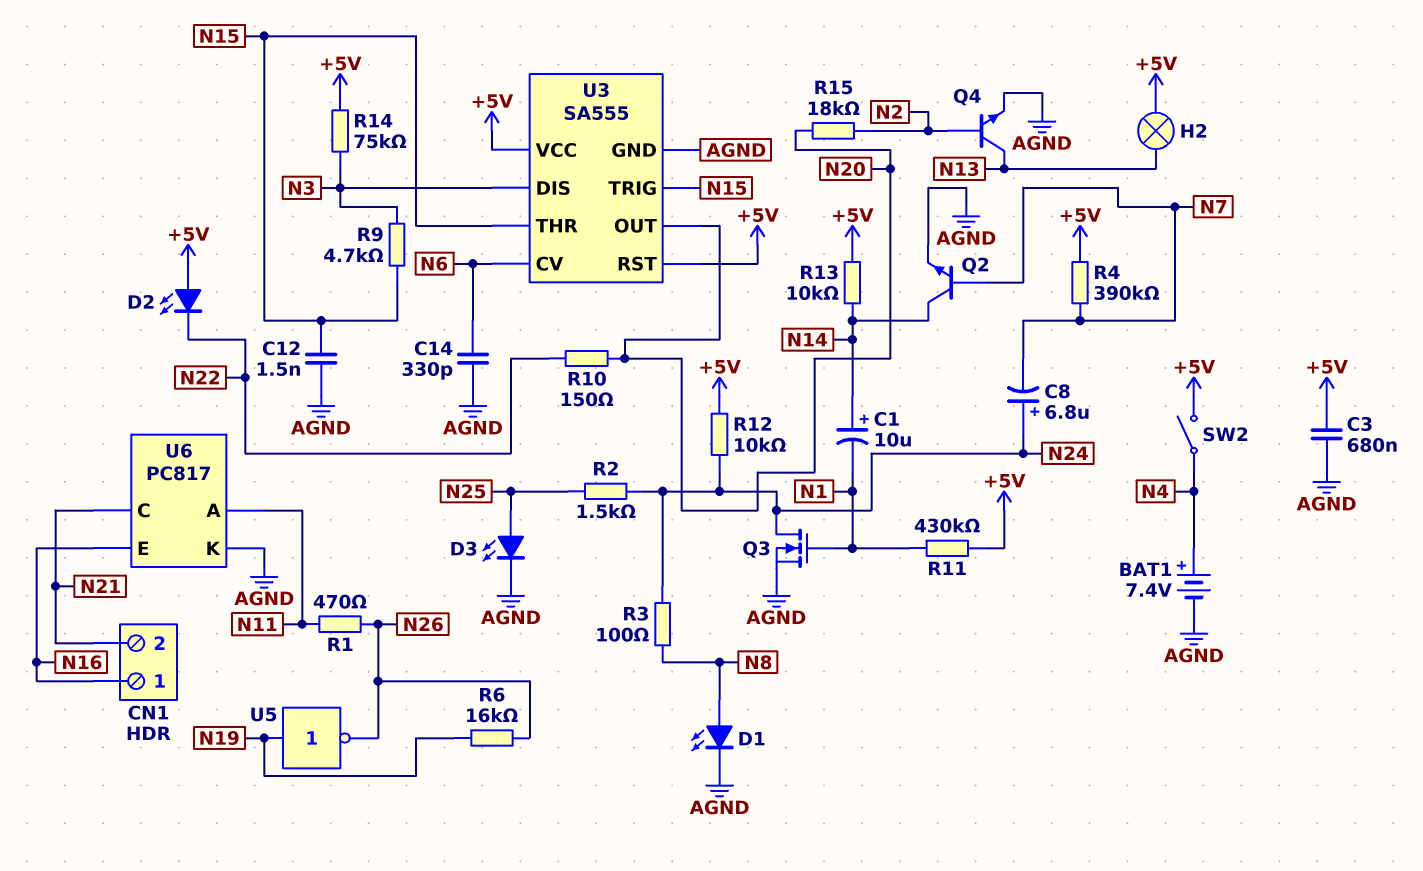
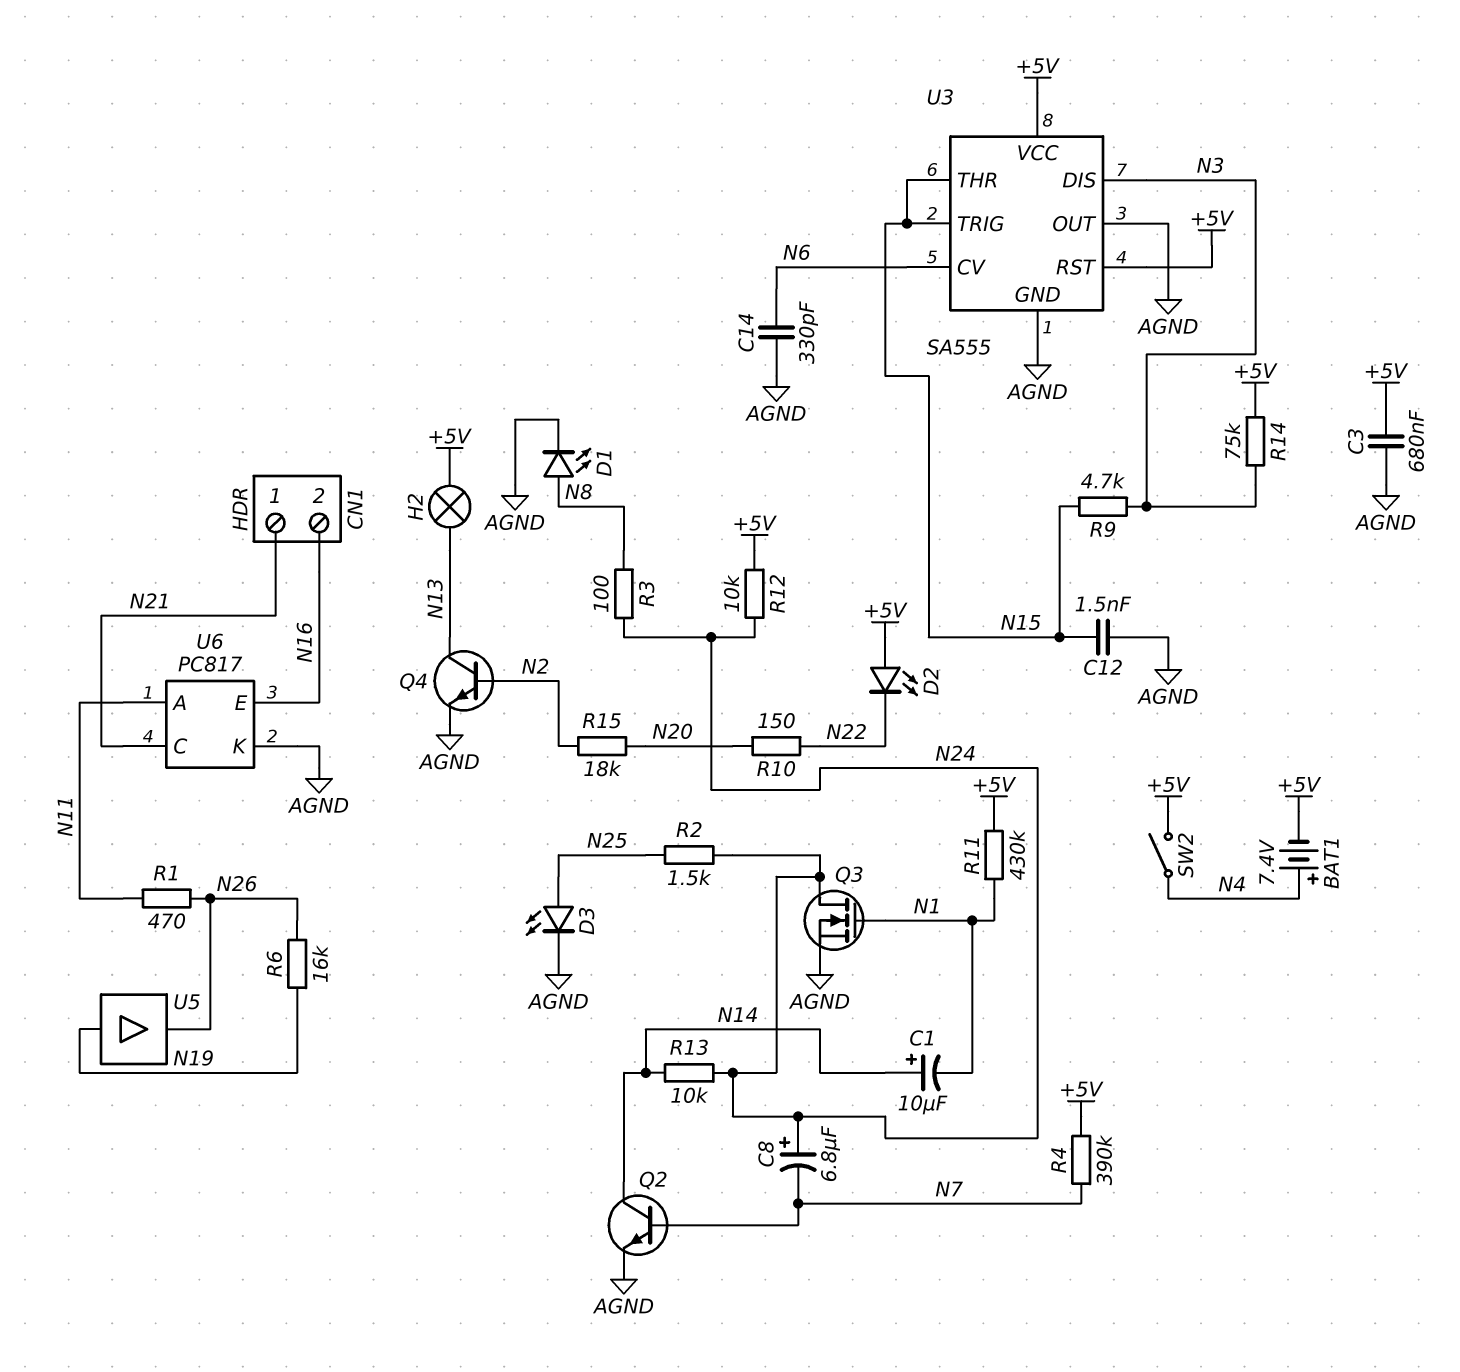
BAT1: 7.4V (plus N4, minus AGND) -> 7.4V (plus N4, minus +5V)
CN1 pin 1: N16 -> N21
CN1 pin 2: N21 -> N16
R13: 10k (+5V, N14) -> 10k (N14, N24)
U3 pin OUT: N20 -> AGND
U5: NOT (in N19, out N26) -> buffer (in N19, out N26)

